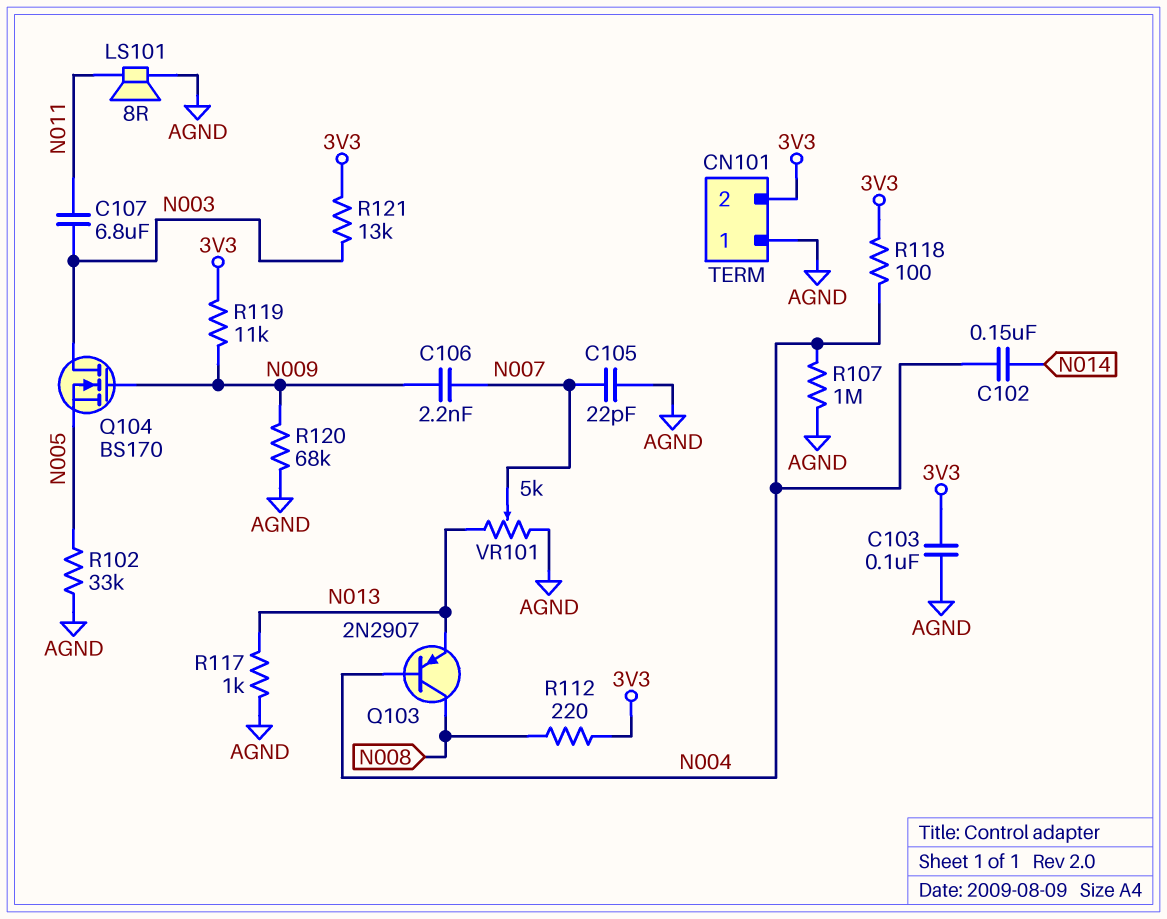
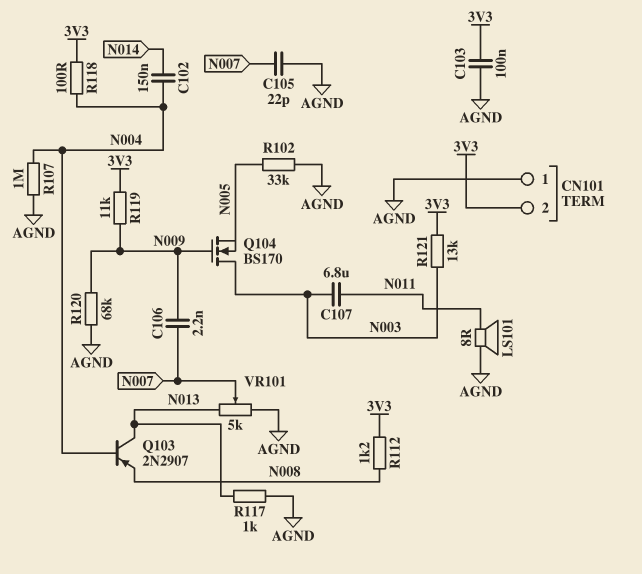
Q103: PNP 2N2907 (B N004, C N008, E N013) -> PNP 2N2907 (B N004, C N013, E N008)
R112: 220 (3V3, N008) -> 1.2k (3V3, N008)

